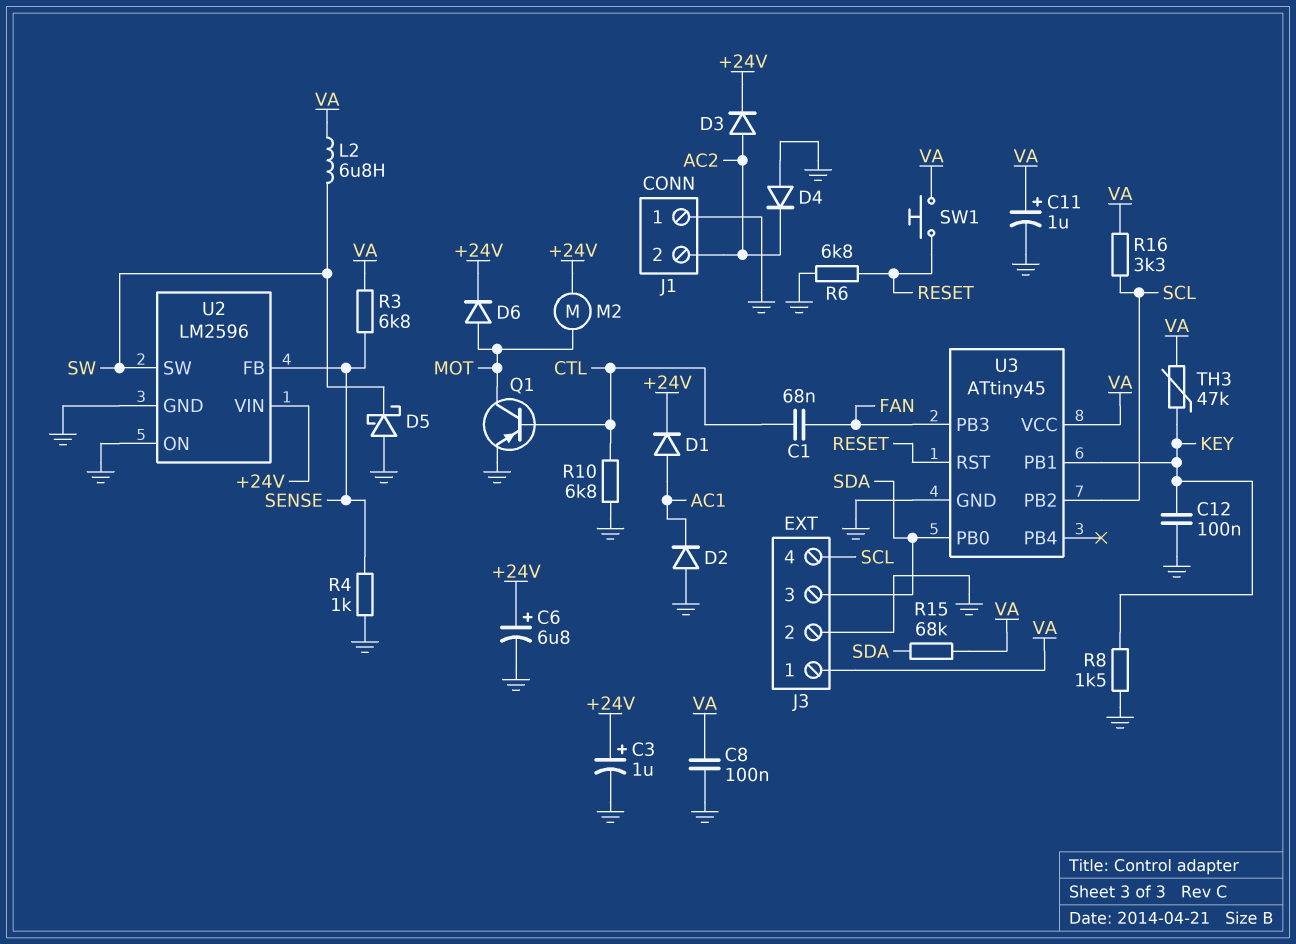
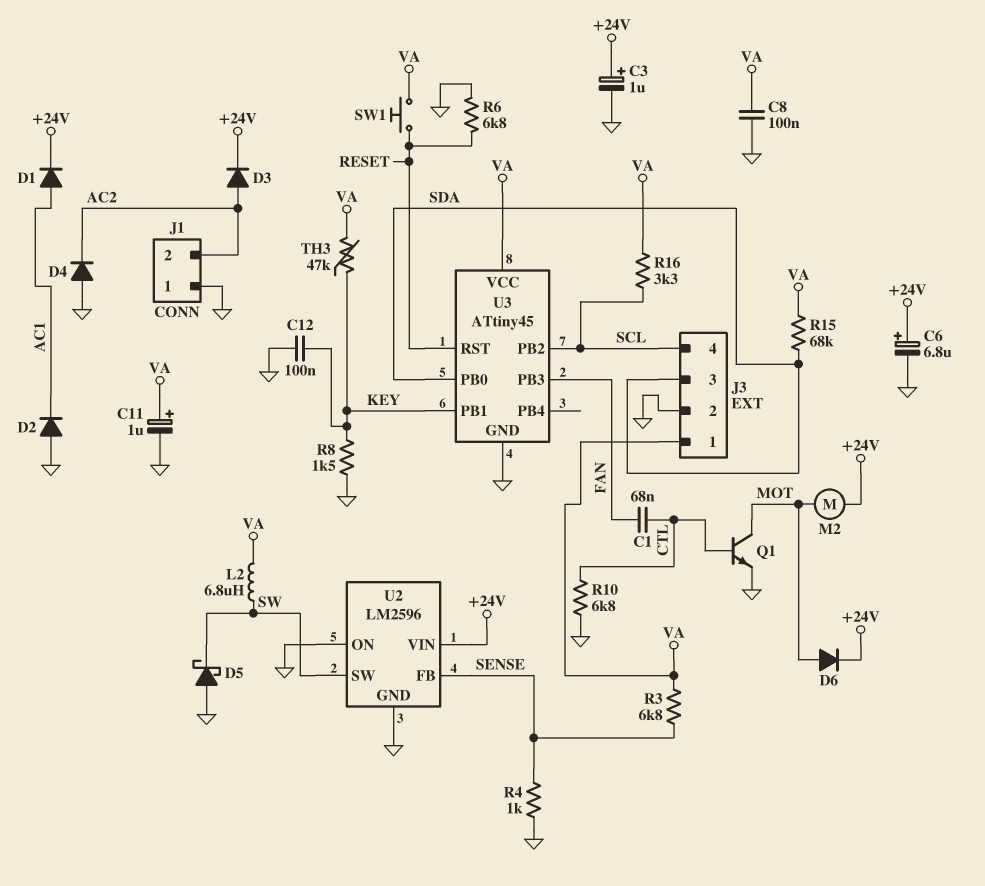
Q1: PNP (B CTL, C MOT, E GND) -> NPN (B CTL, C MOT, E GND)

